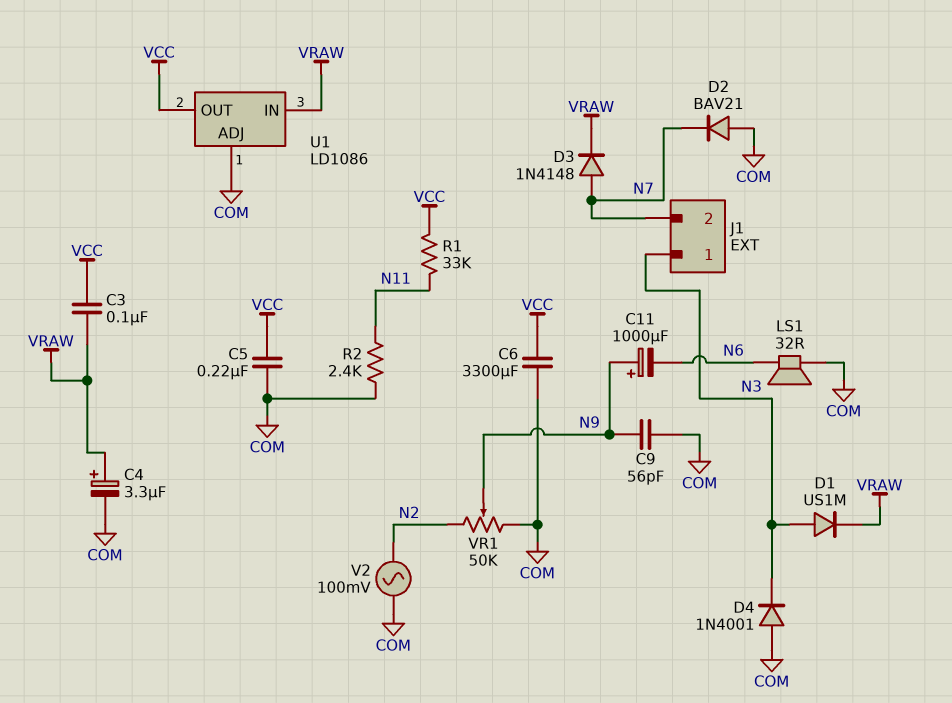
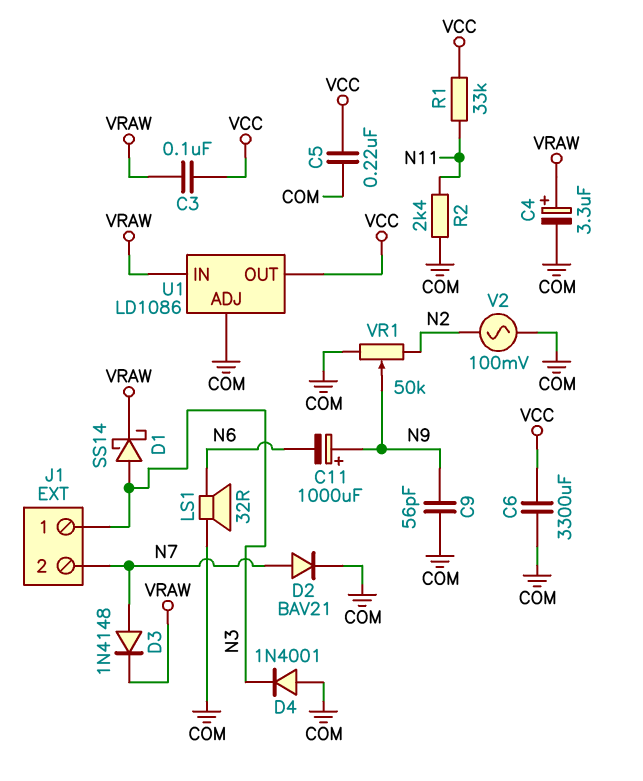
D1: diode US1M (A N3, K VRAW) -> schottky SS14 (A N3, K VRAW)
D2: diode BAV21 (A COM, K N7) -> diode BAV21 (A N7, K COM)

